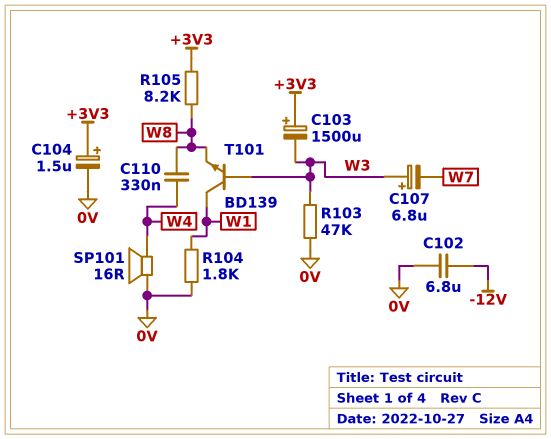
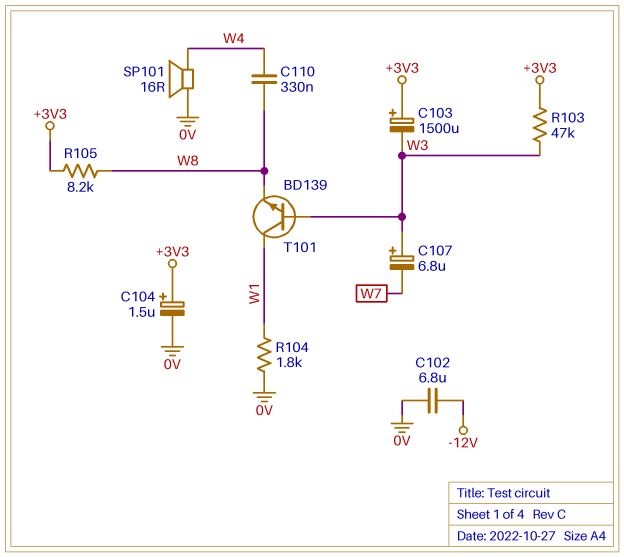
R103: 47k (0V, W3) -> 47k (+3V3, W3)

